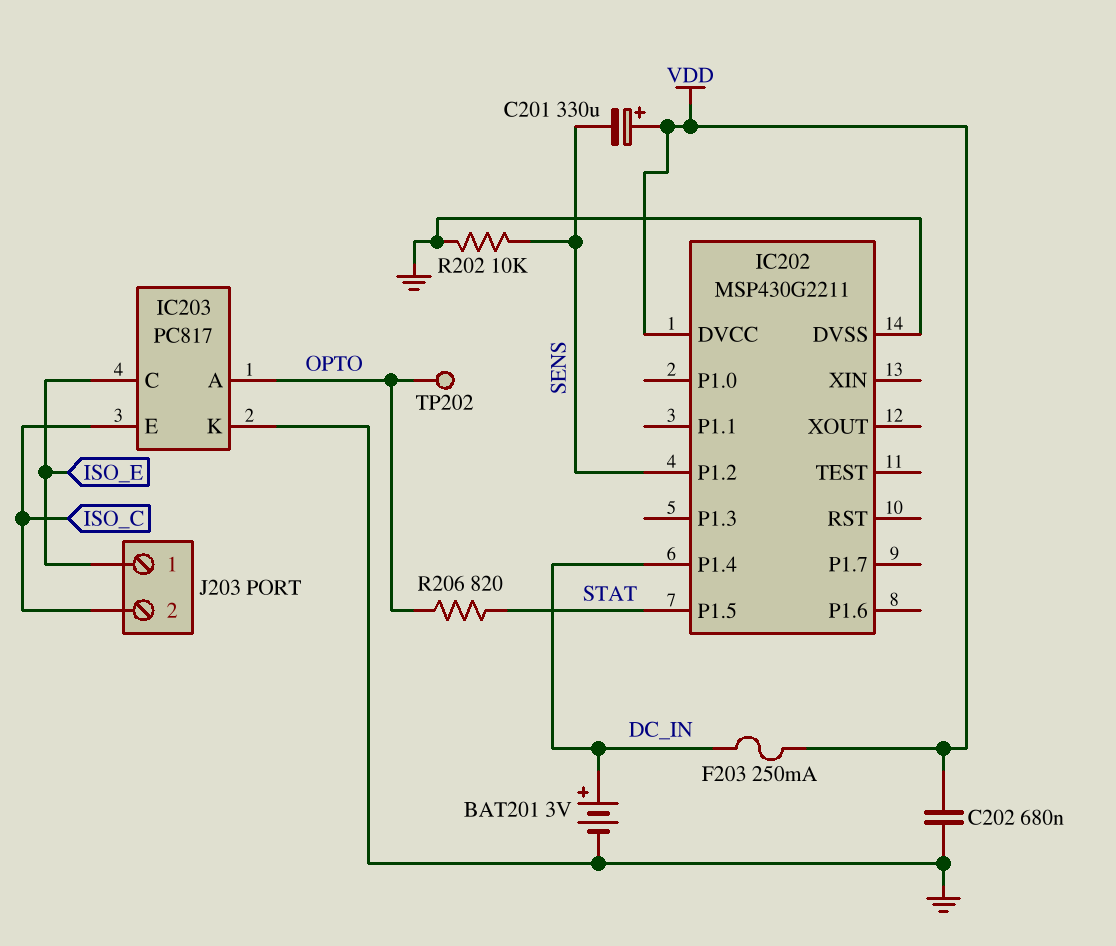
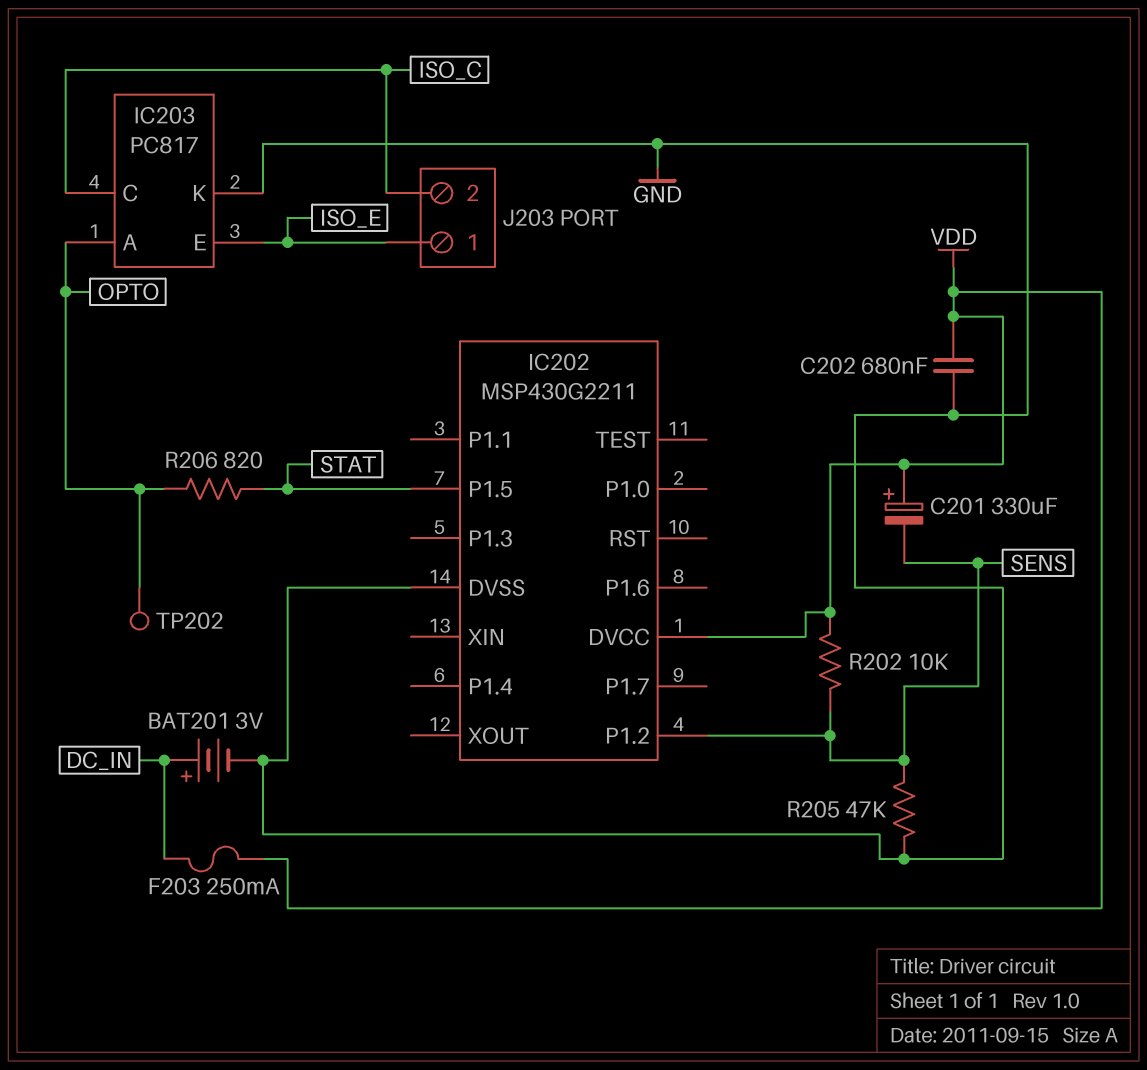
IC202 pin P1.4: DC_IN -> none
IC203 pin C: ISO_E -> ISO_C
IC203 pin E: ISO_C -> ISO_E
R202: 10k (GND, SENS) -> 10k (SENS, VDD)
R205: none -> 47k (GND, SENS)

